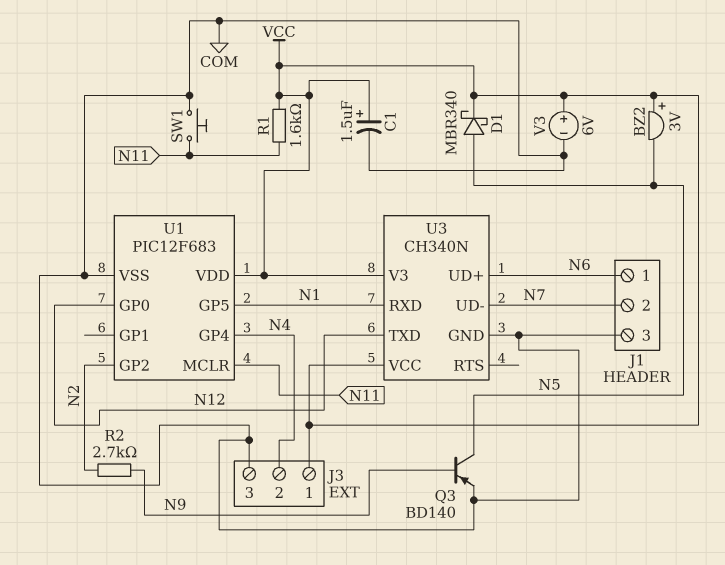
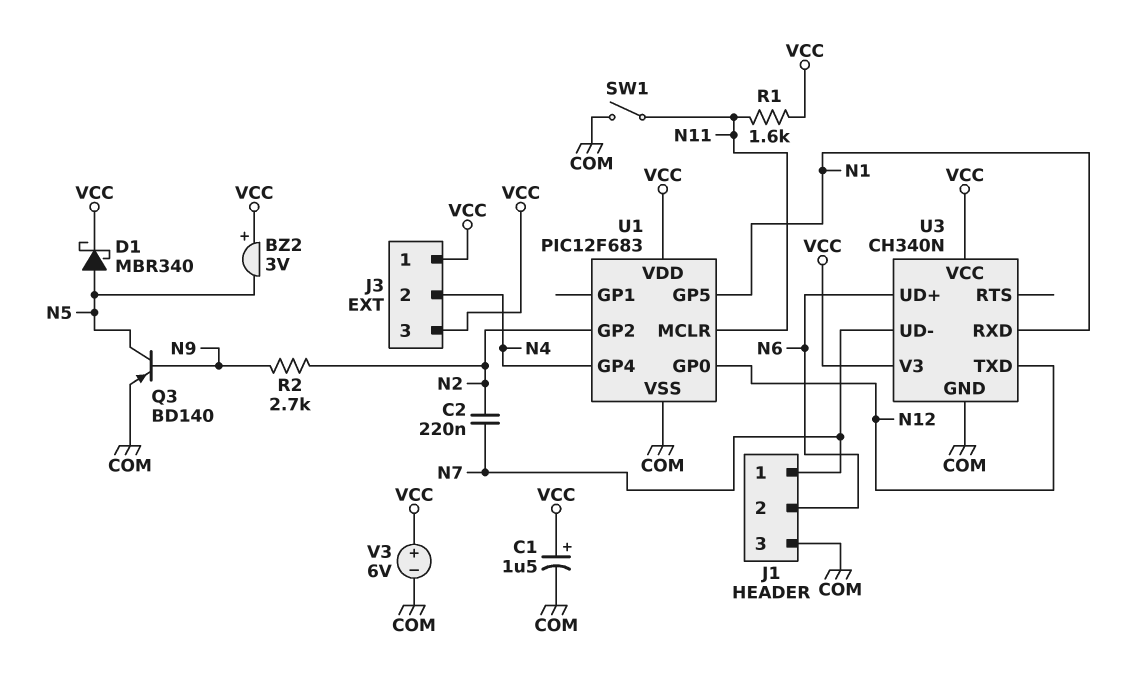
C2: none -> 220nF (N2, N7)
J1 pin 1: N6 -> N7
J1 pin 2: N7 -> N6
J3 pin 3: COM -> VCC
SW1: button (COM, N11) -> switch (COM, N11)

